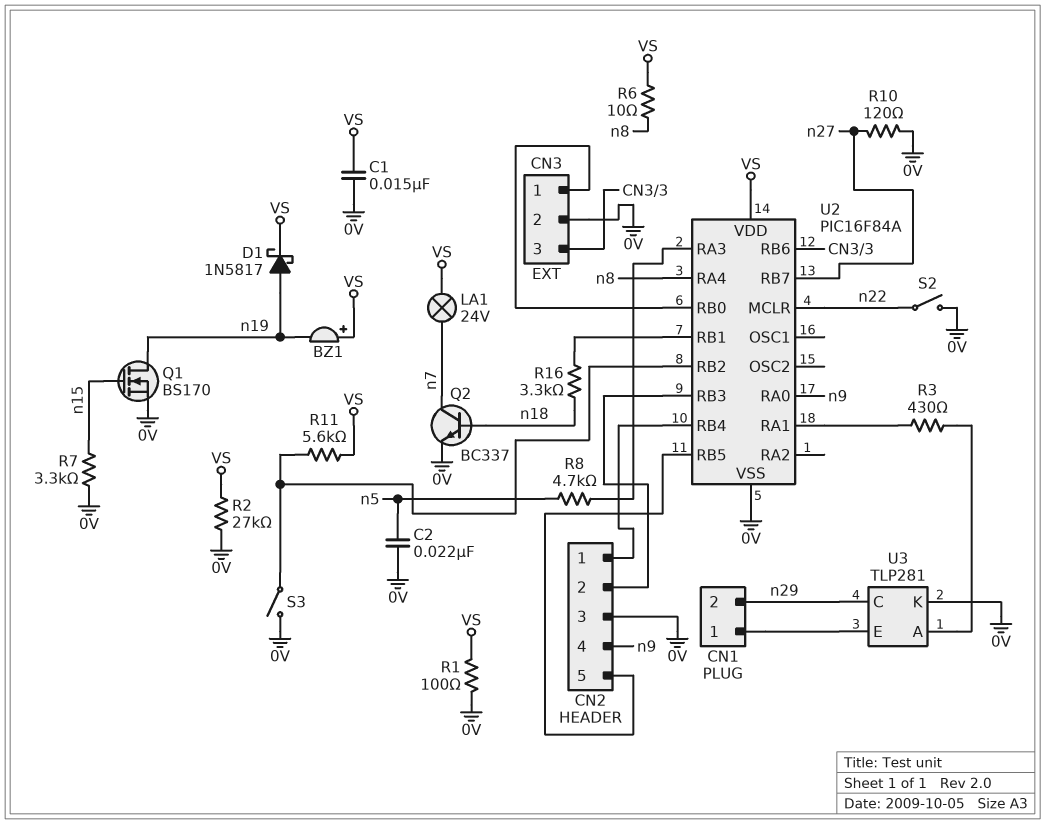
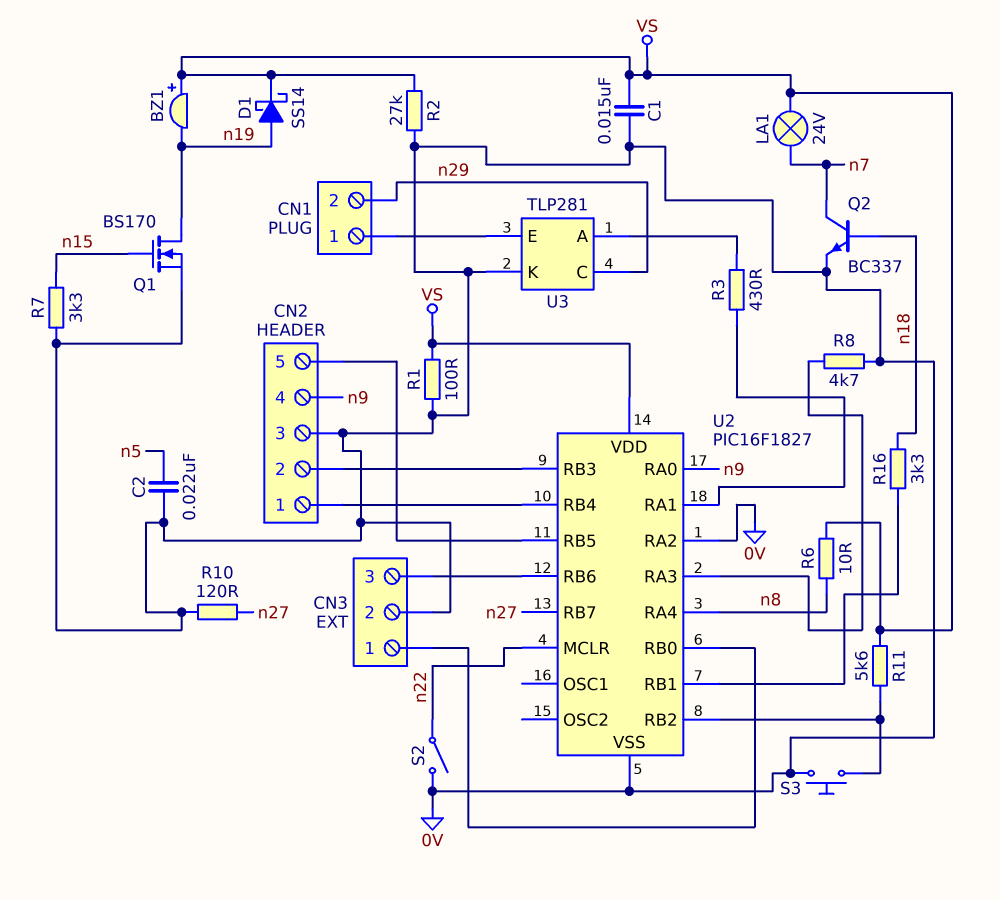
D1: schottky 1N5817 (A n19, K VS) -> schottky SS14 (A n19, K VS)
R8: 4.7k (U2/RA3, n5) -> 4.7k (0V, U2/RA3)
S3: switch (0V, U2/RB2) -> button (0V, U2/RB2)
U2: PIC16F84A -> PIC16F1827
U2 pin RA2: none -> 0V

